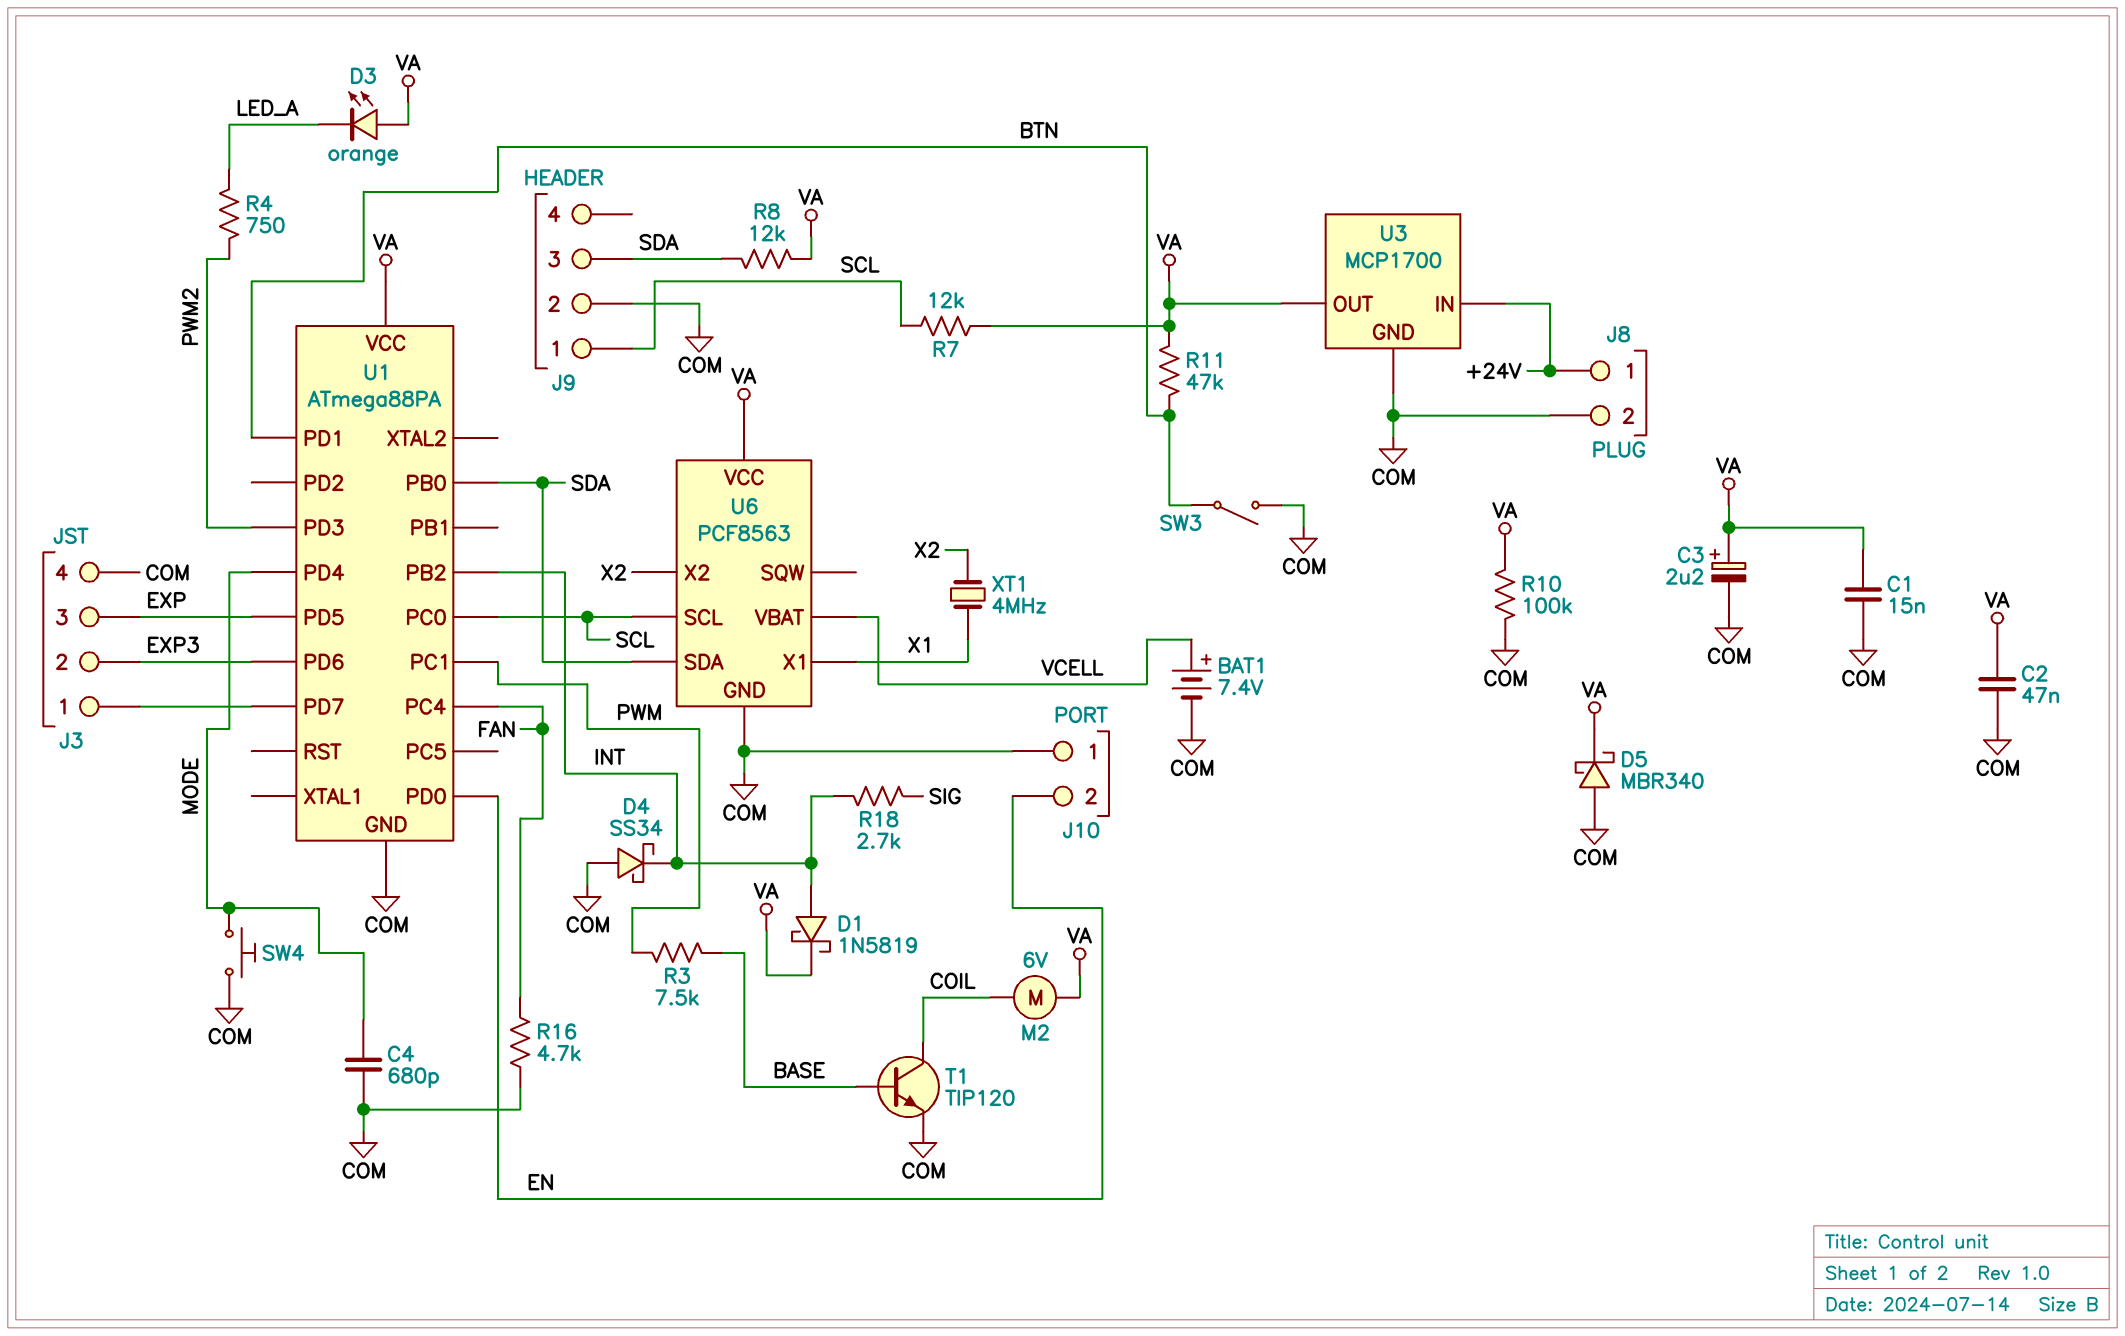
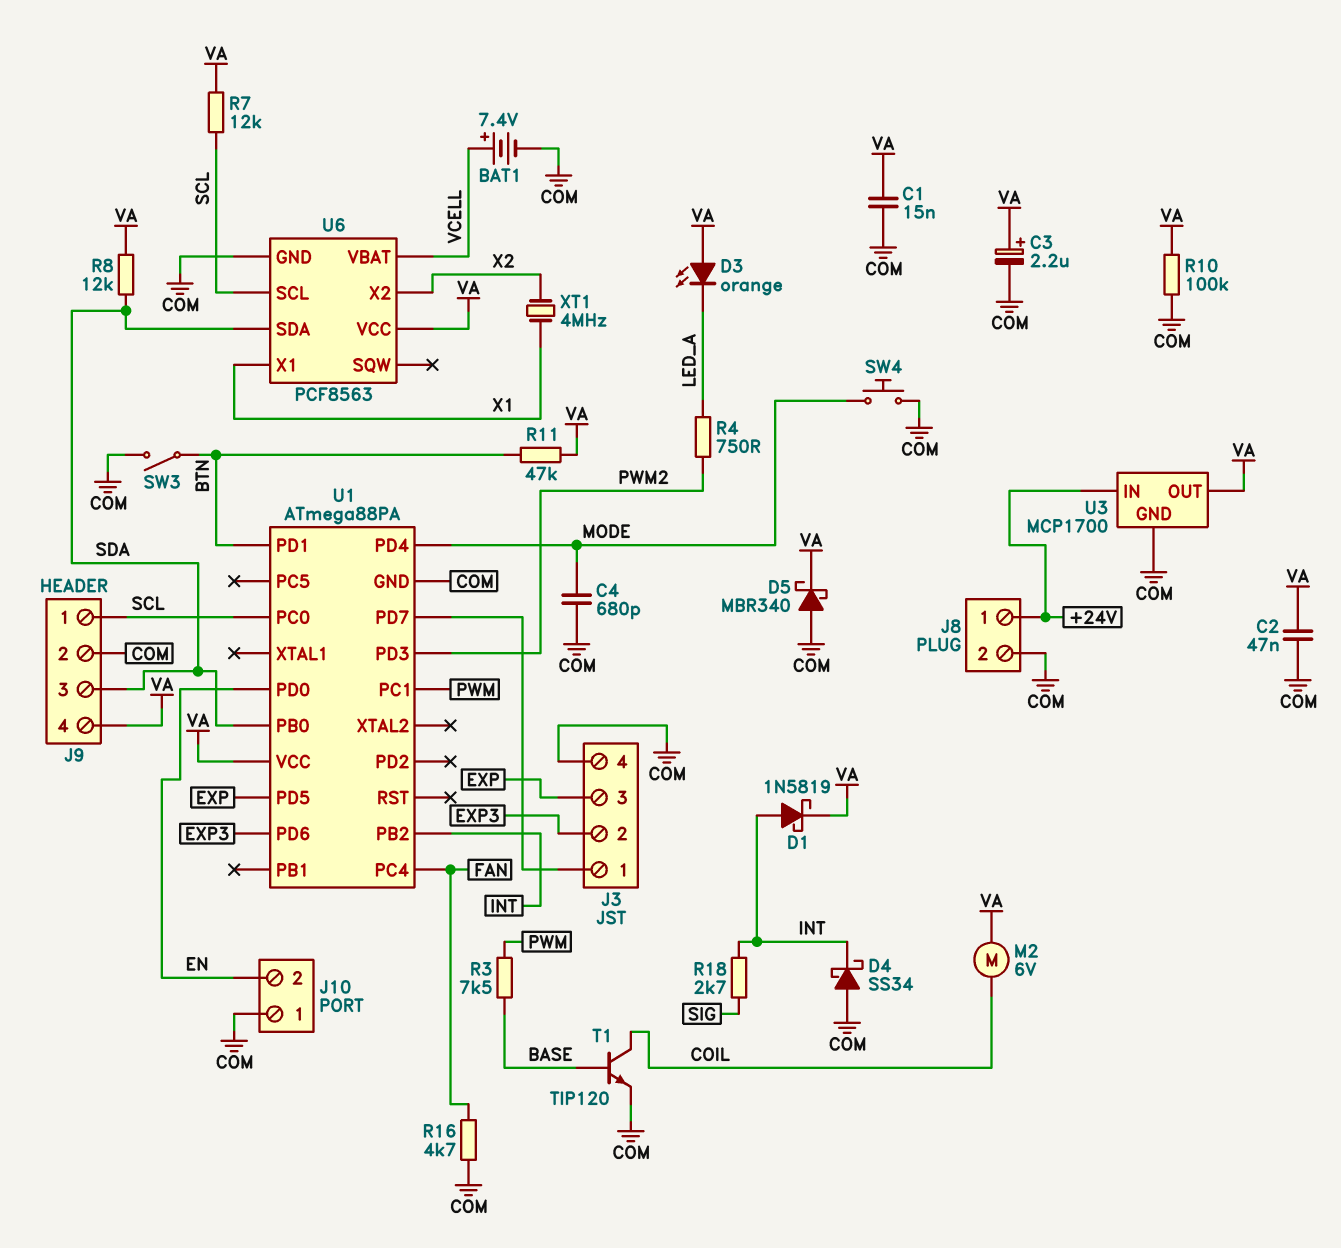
J9 pin 4: none -> VA

